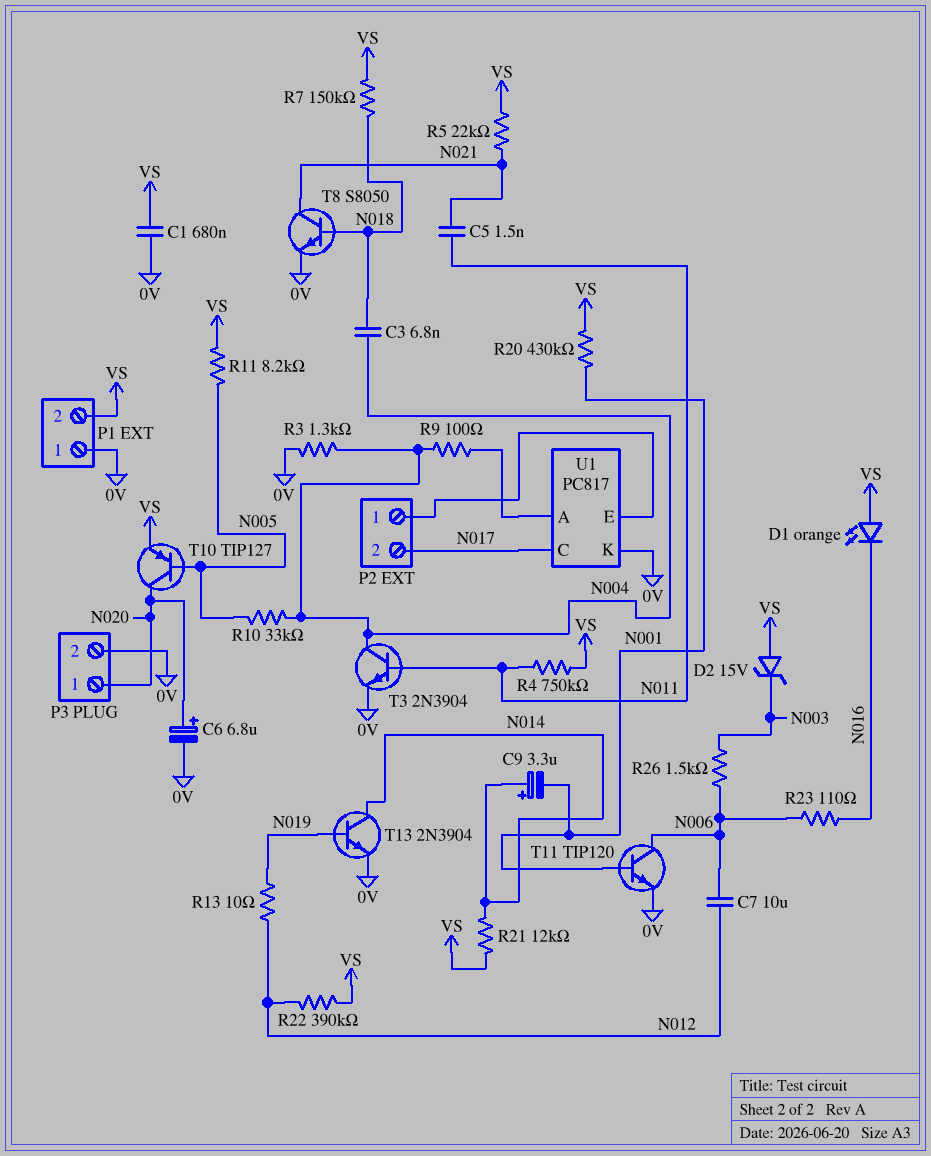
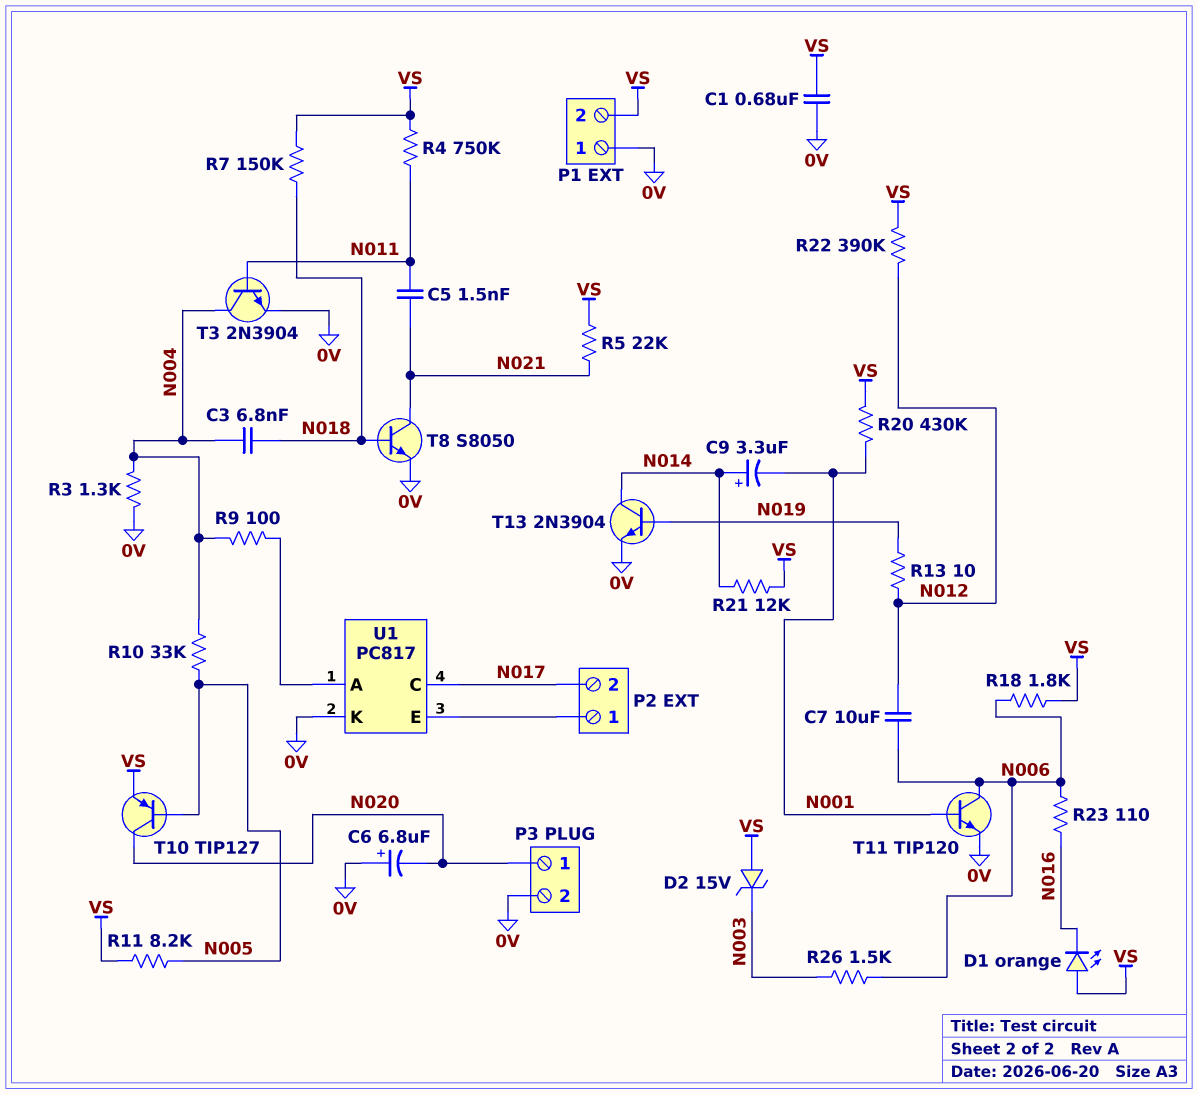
C6: 6.8uF (plus N020, minus 0V) -> 6.8uF (plus 0V, minus N020)
R18: none -> 1.8k (N006, VS)

